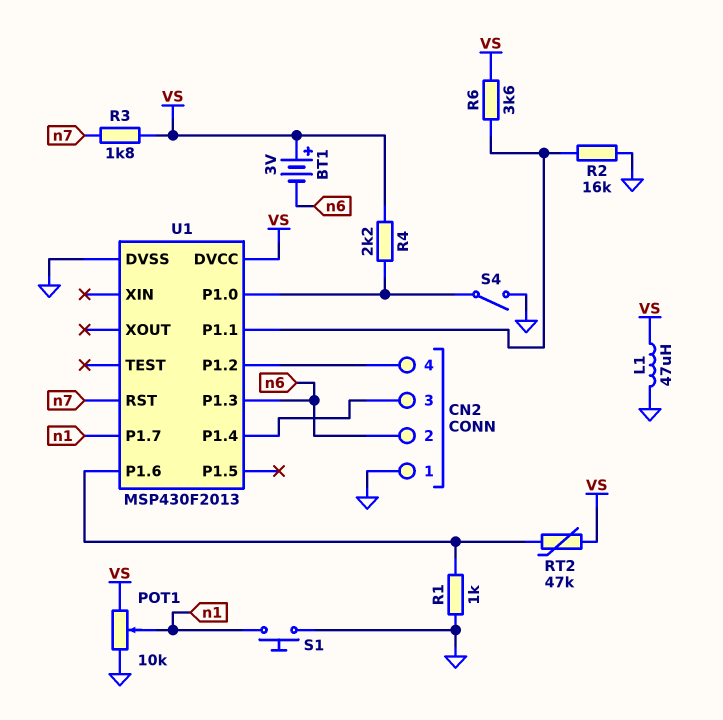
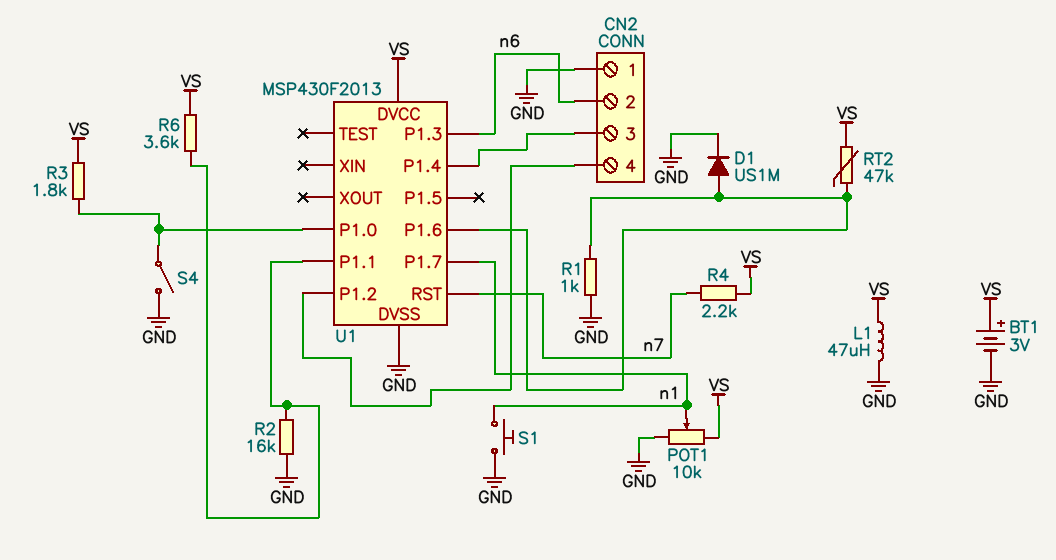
BT1: 3V (plus VS, minus n6) -> 3V (plus VS, minus GND)
D1: none -> diode US1M (A U1/P1.6, K GND)
R3: 1.8k (VS, n7) -> 1.8k (U1/P1.0, VS)
R4: 2.2k (U1/P1.0, VS) -> 2.2k (VS, n7)

